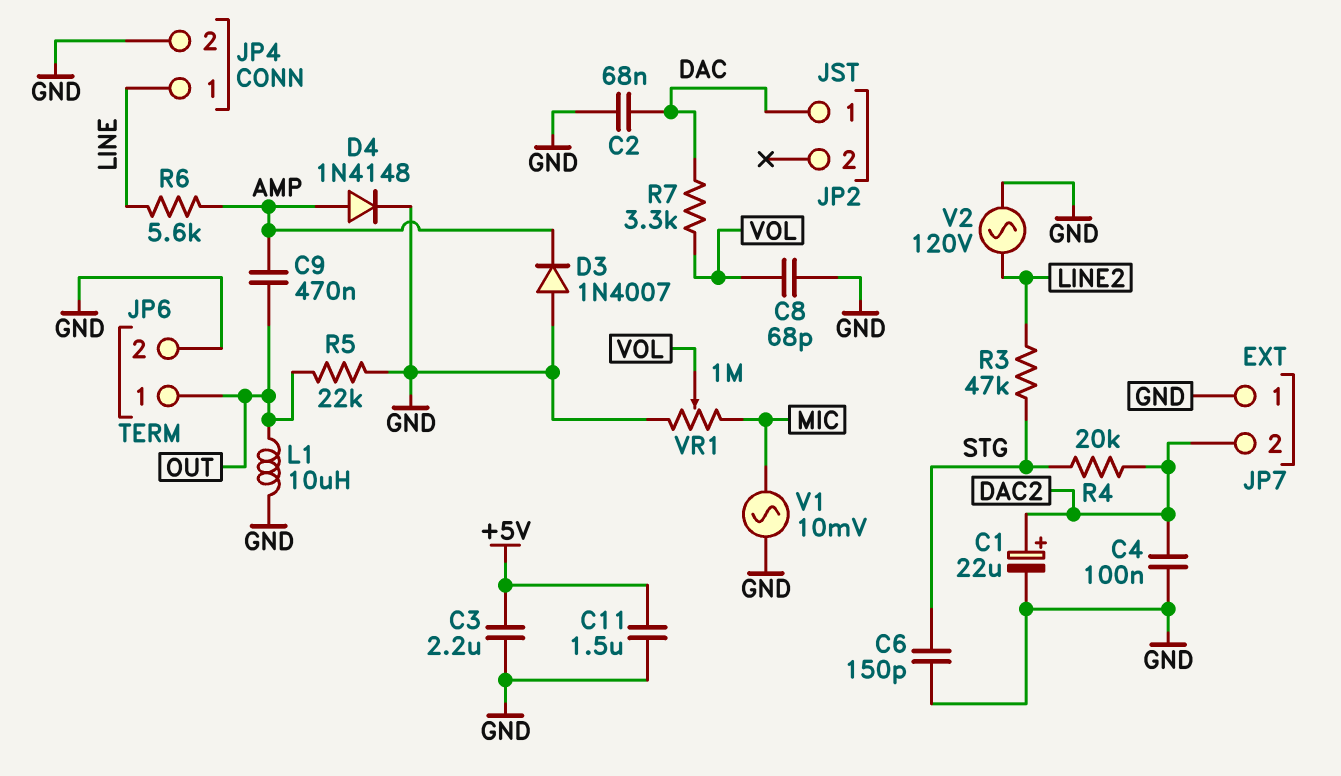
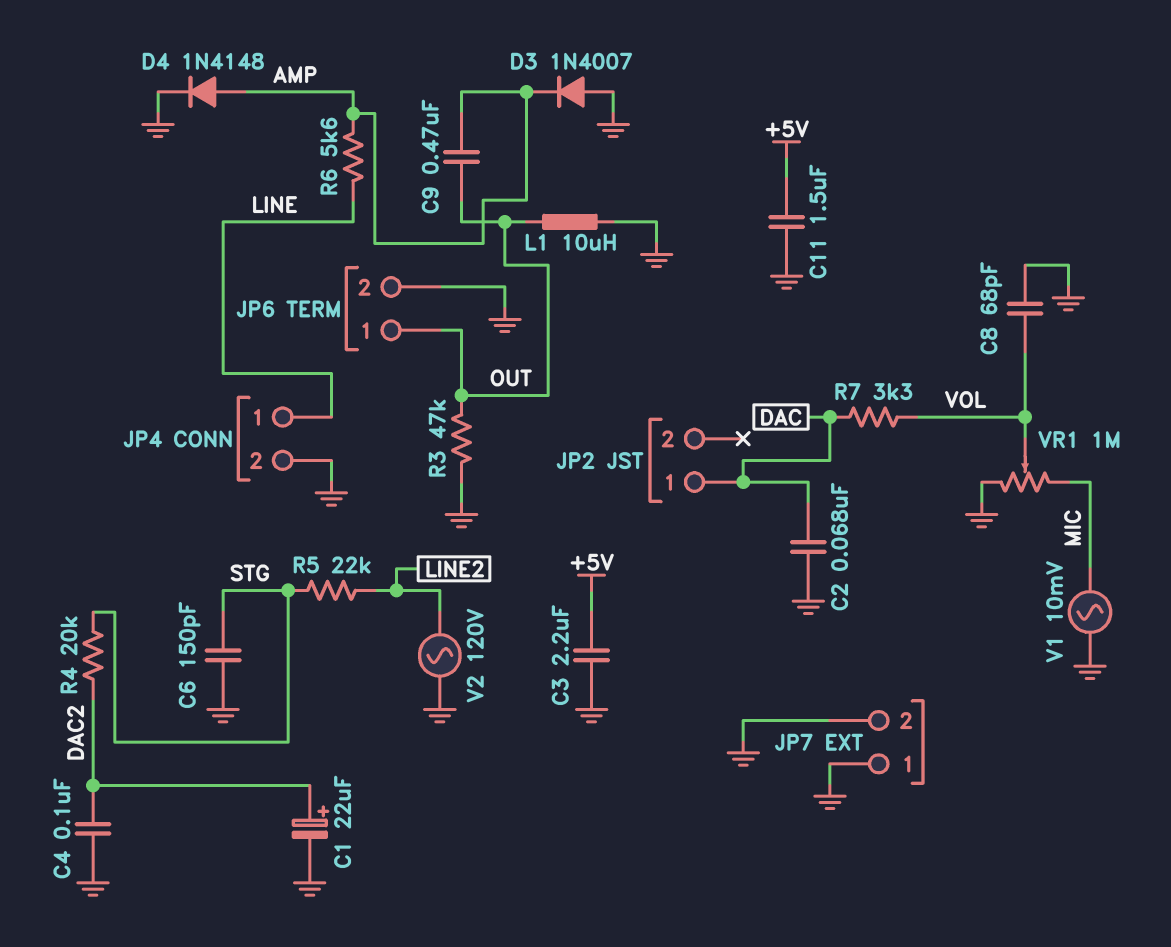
JP7 pin 2: DAC2 -> GND
R3: 47k (LINE2, STG) -> 47k (GND, OUT)
R5: 22k (GND, OUT) -> 22k (LINE2, STG)

